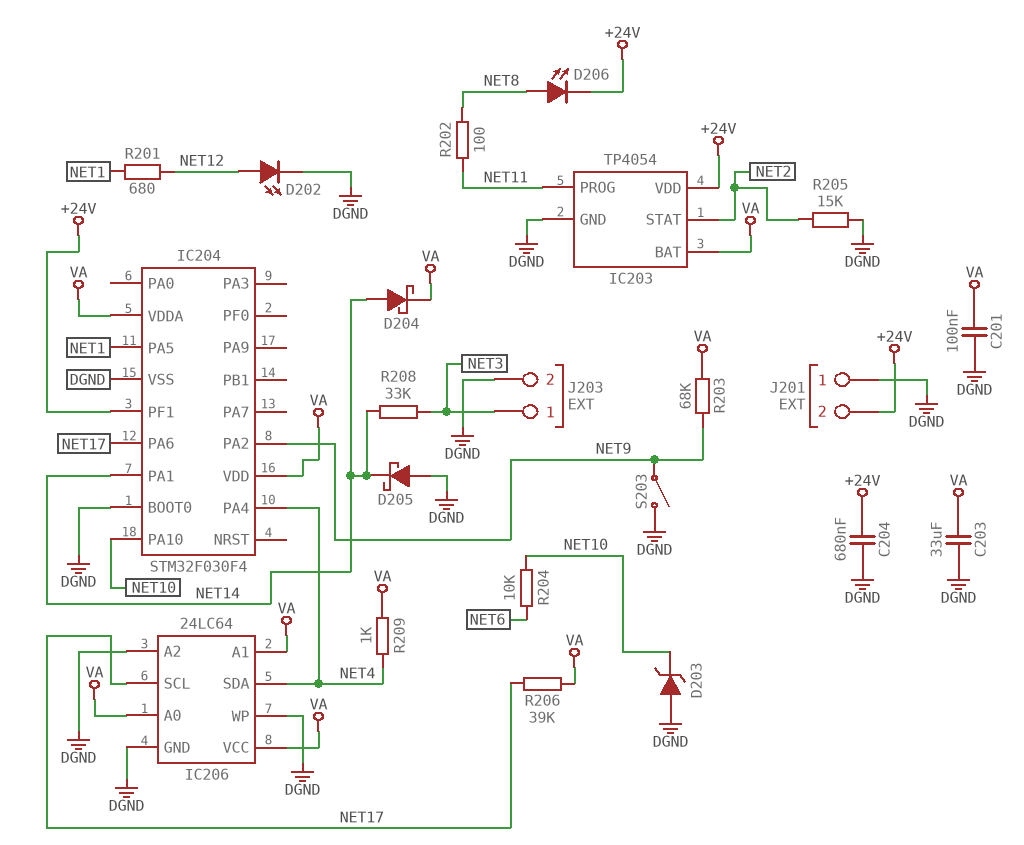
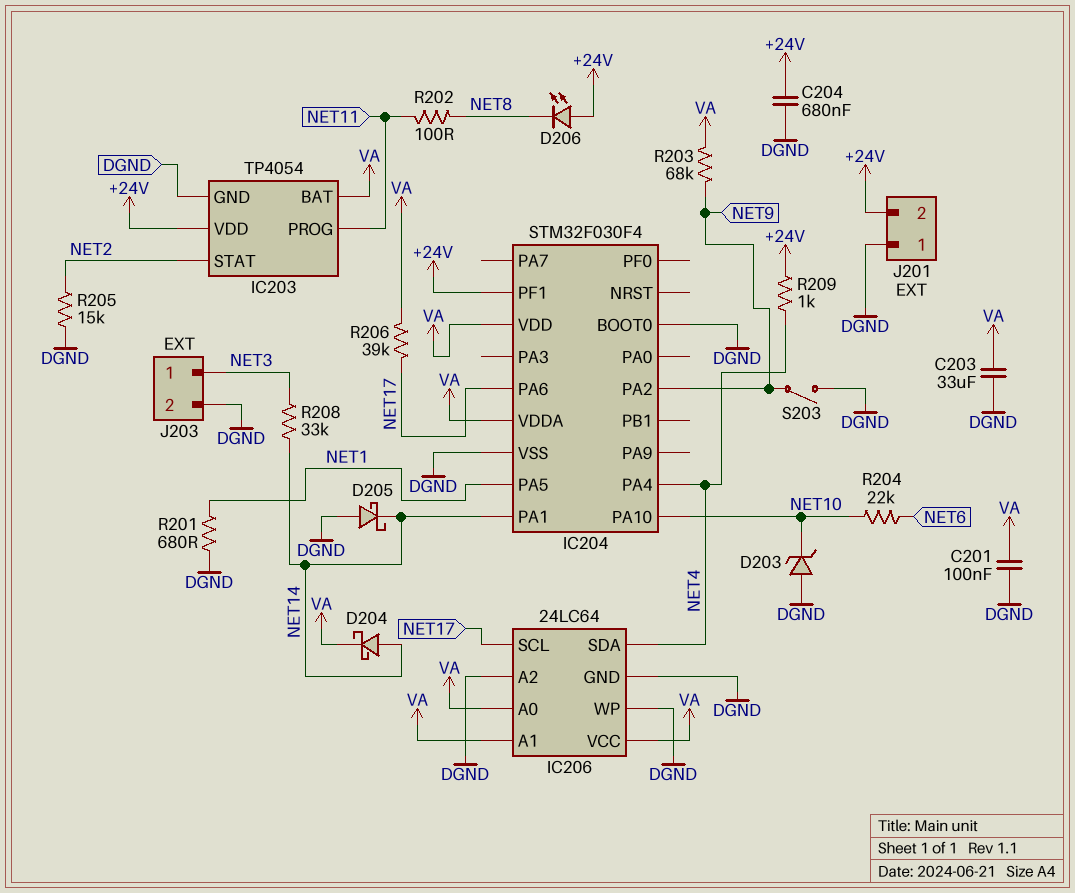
D202: LED (A NET12, K DGND) -> none
D206: LED (A NET8, K +24V) -> LED (A +24V, K NET8)
R201: 680 (NET1, NET12) -> 680 (DGND, NET1)
R204: 10k (NET6, NET10) -> 22k (NET6, NET10)
R209: 1k (NET4, VA) -> 1k (+24V, NET4)

